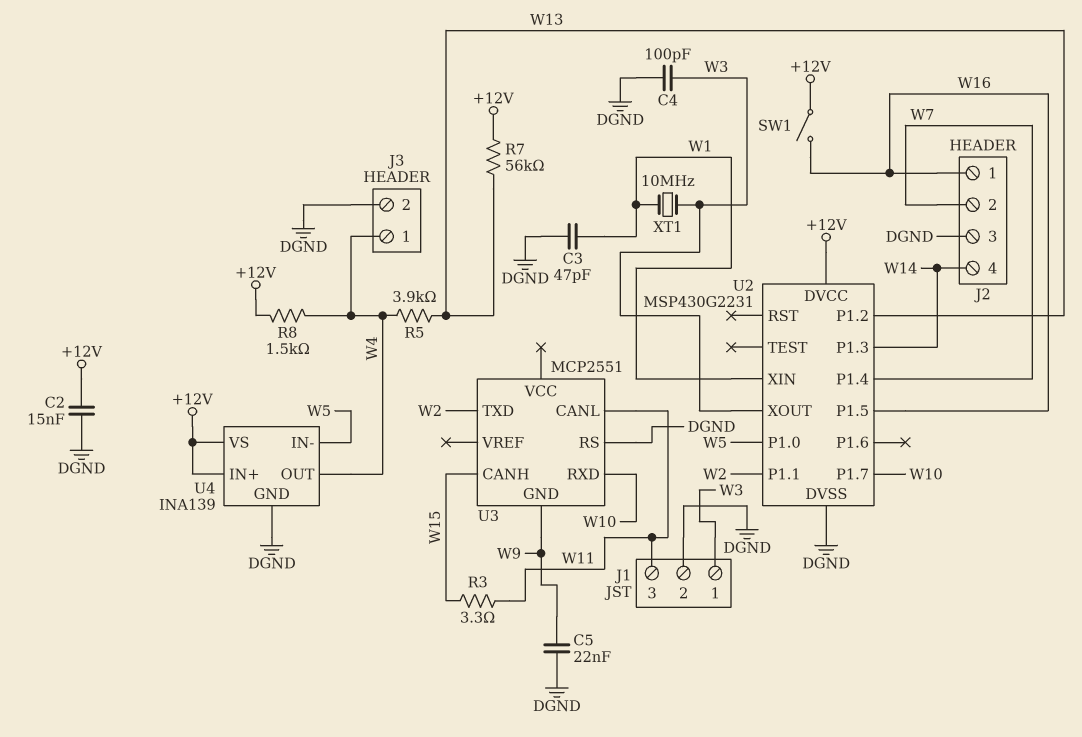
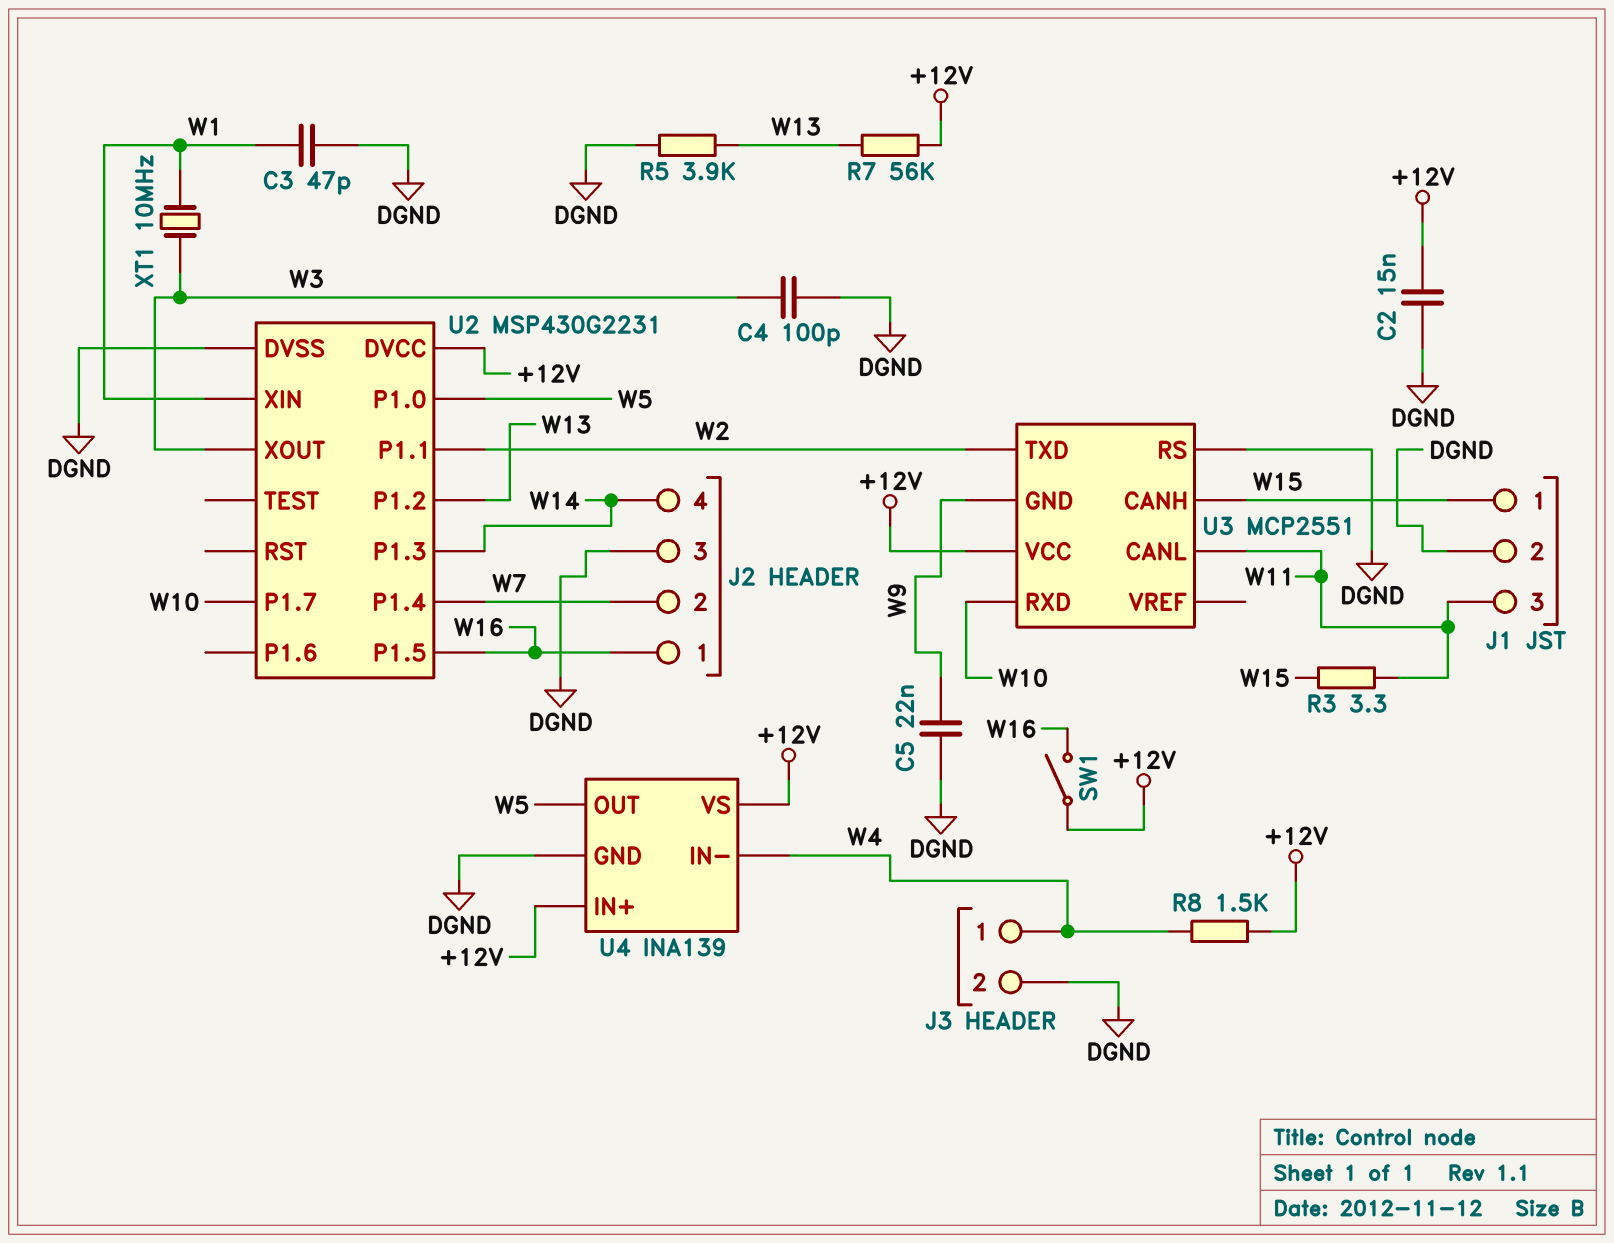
J1 pin 1: W3 -> W15
R5: 3.9k (W4, W13) -> 3.9k (DGND, W13)
U3 pin VCC: none -> +12V
U4 pin IN-: W5 -> W4
U4 pin OUT: W4 -> W5

